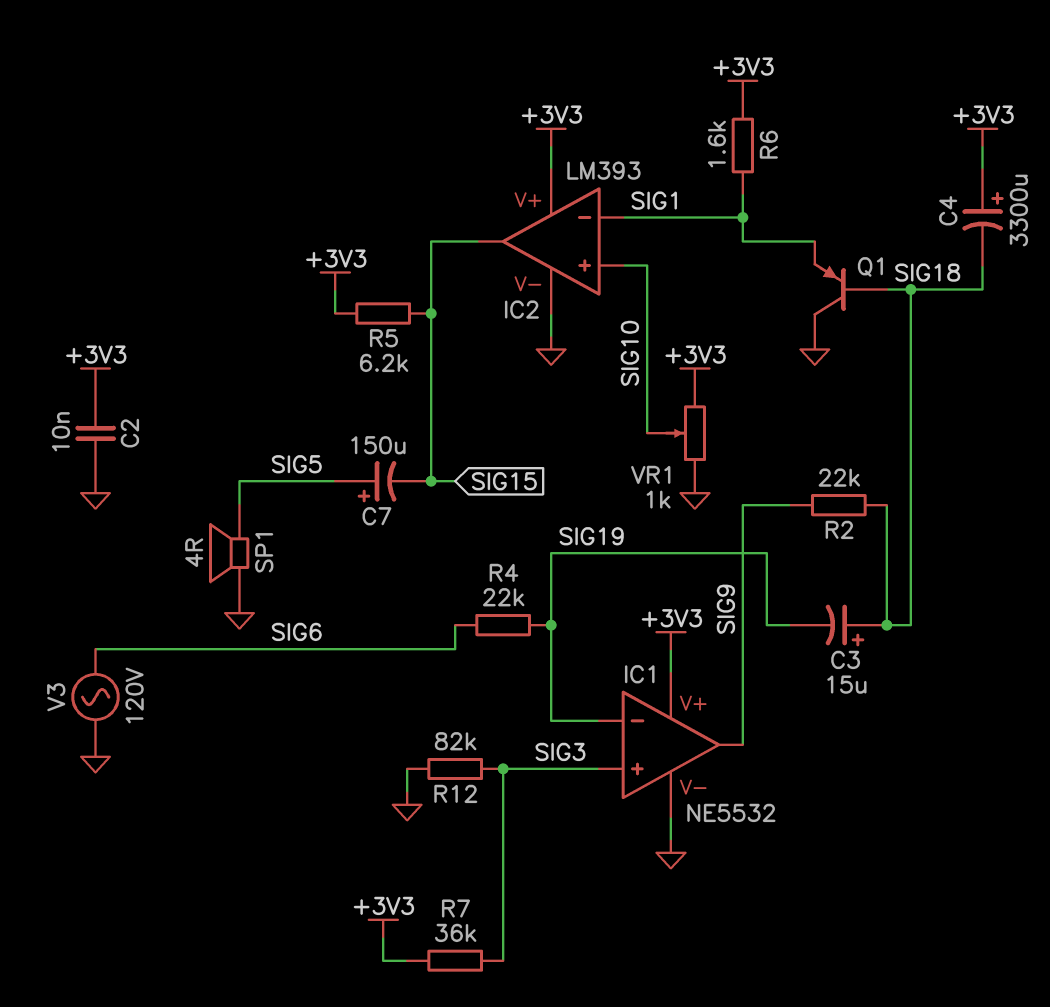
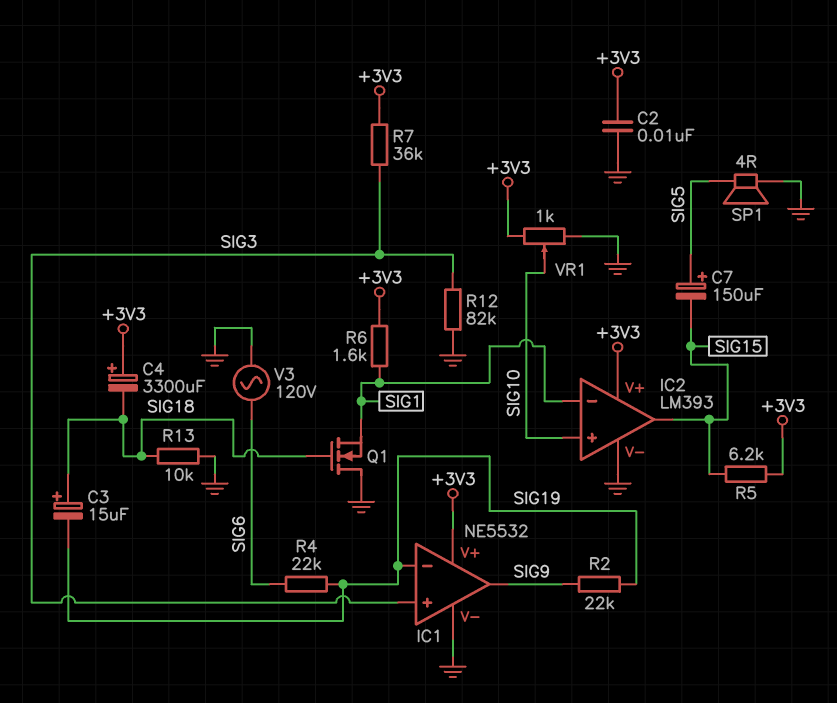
Q1: PNP (B SIG18, C GND, E SIG1) -> NMOS (G SIG18, D GND, S SIG1)
R2: 22k (SIG9, SIG18) -> 22k (SIG9, SIG19)
R13: none -> 10k (GND, SIG18)

